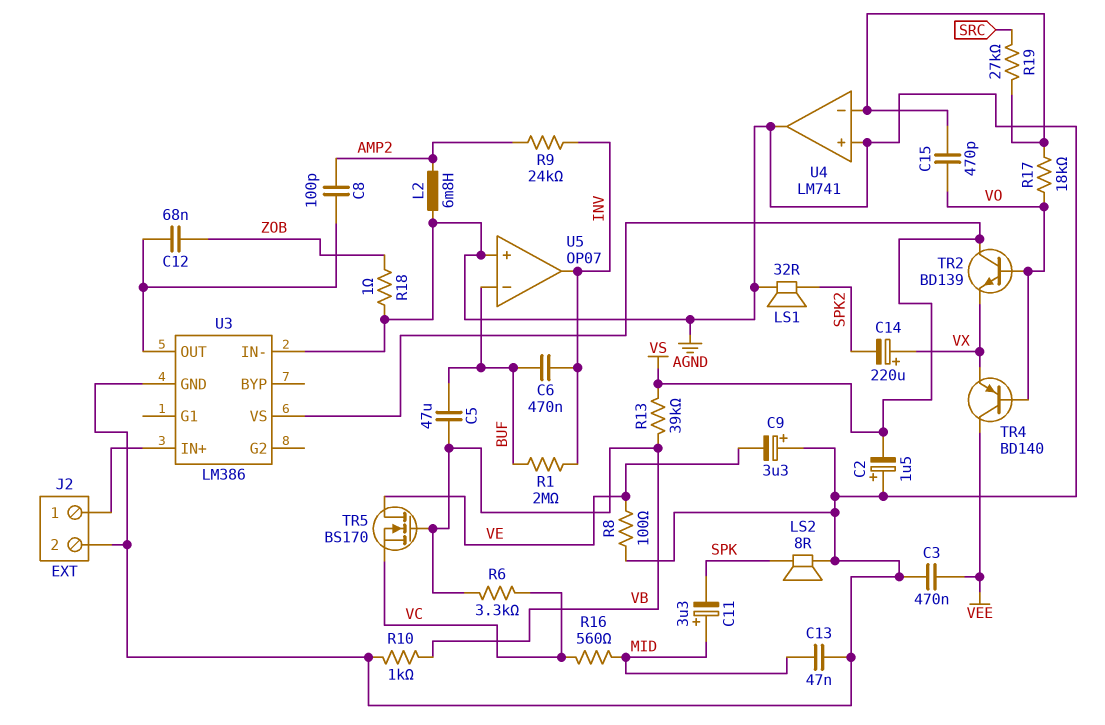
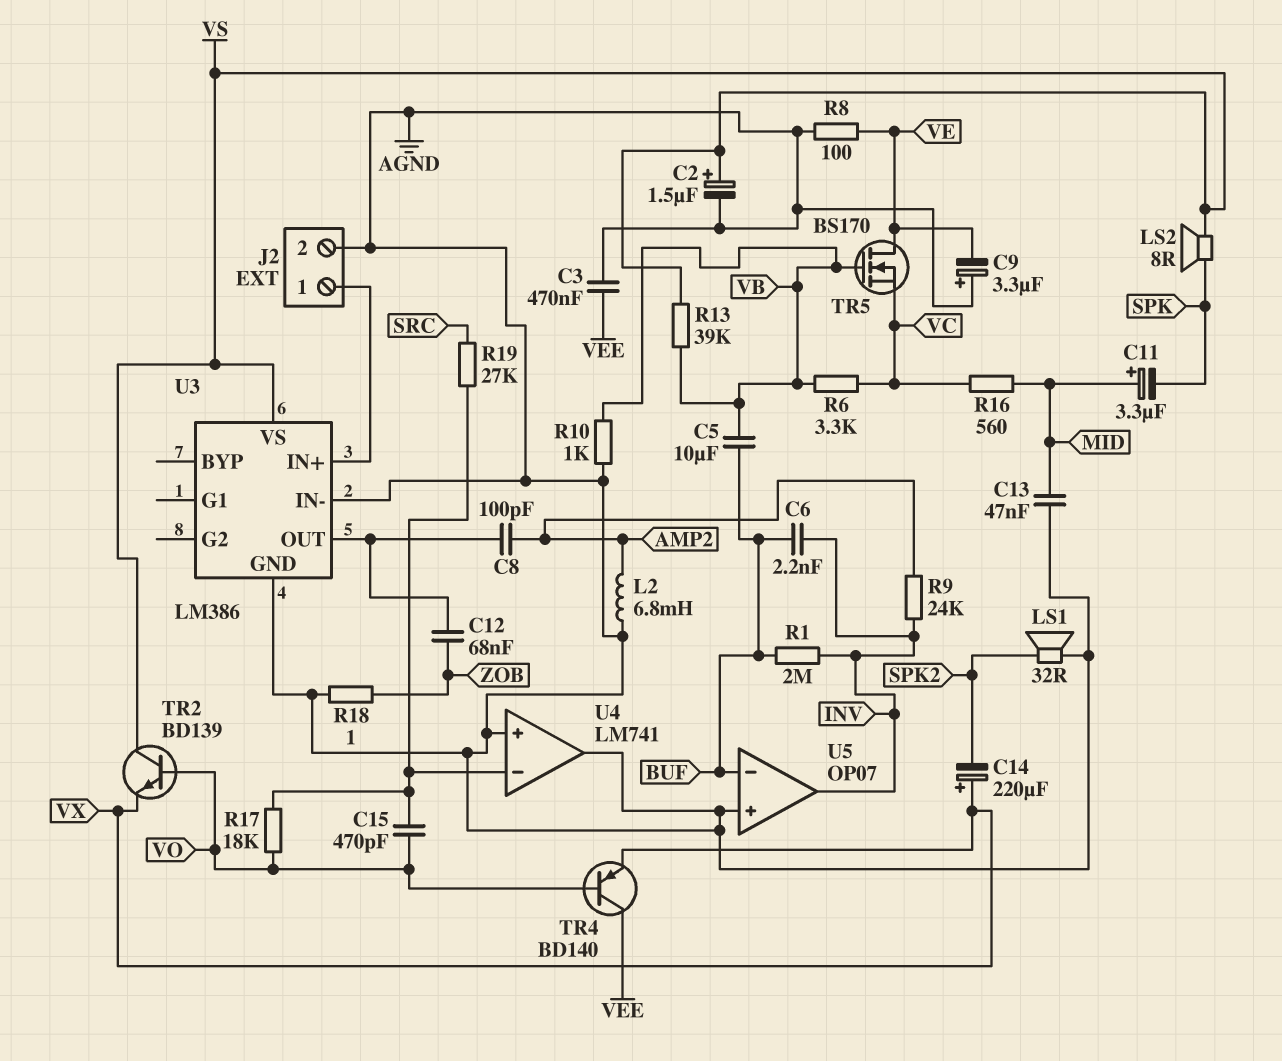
C2: 1.5uF (plus AGND, minus VS) -> 1.5uF (plus VS, minus AGND)
C5: 47uF (BUF, VB) -> 10uF (BUF, VB)
C6: 470nF (BUF, INV) -> 2.2nF (BUF, INV)
LS2: speaker 8R (AGND, SPK) -> speaker 8R (SPK, VS)

